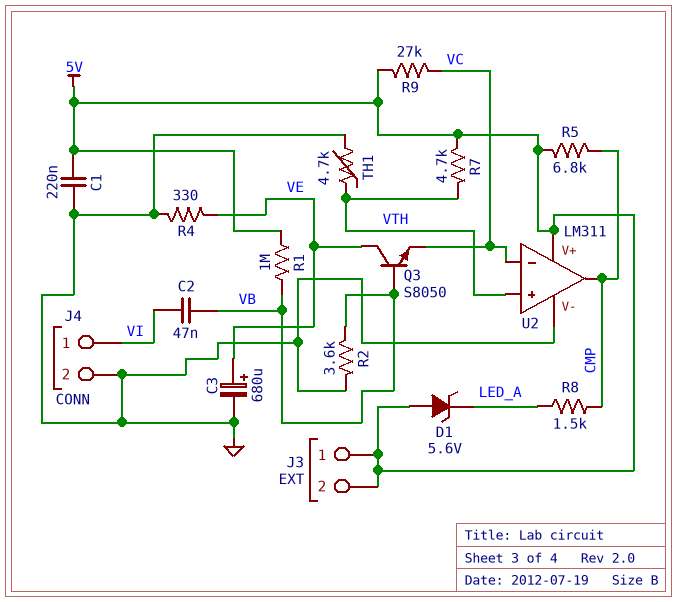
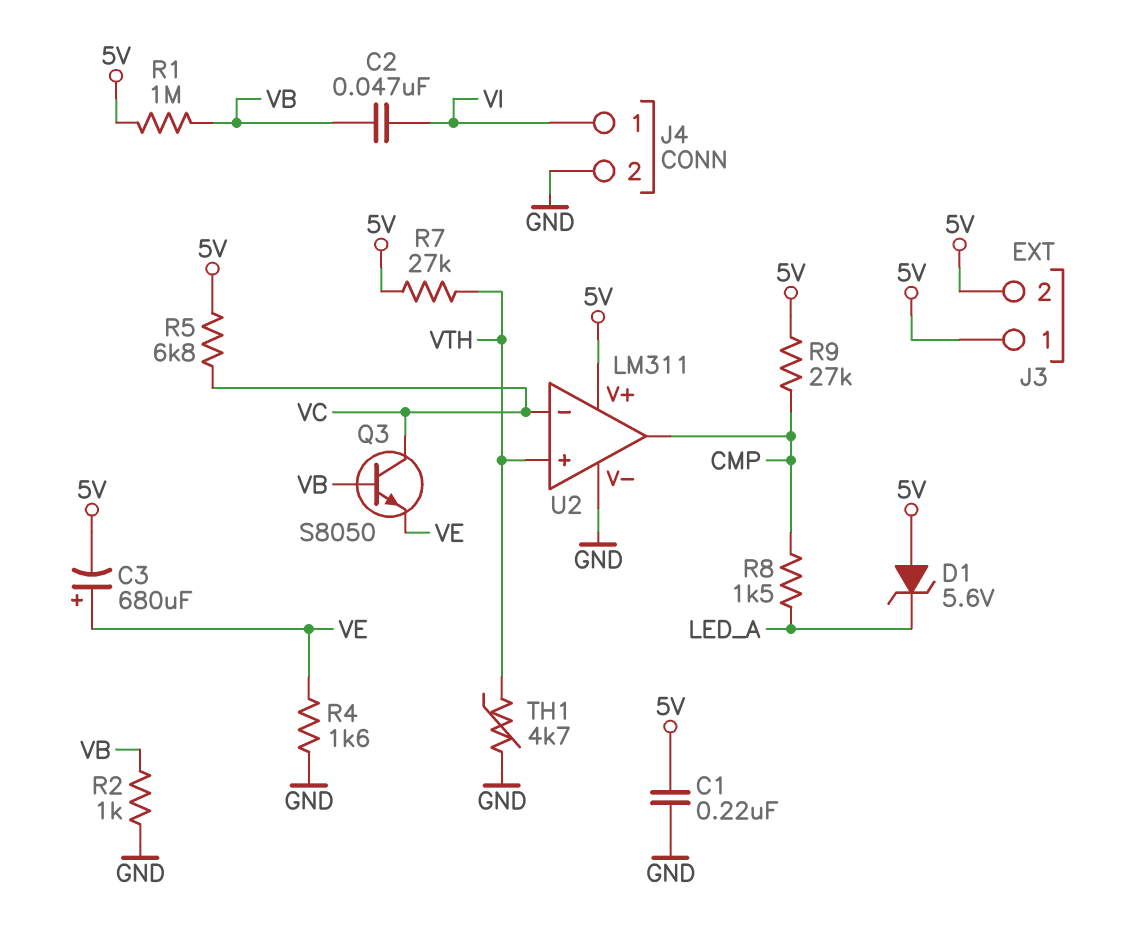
C3: 680uF (plus VE, minus GND) -> 680uF (plus VE, minus 5V)
Q3: NPN S8050 (B VB, C VE, E VC) -> NPN S8050 (B VB, C VC, E VE)
R2: 3.6k (GND, VB) -> 1k (GND, VB)
R4: 330 (GND, VE) -> 1.6k (GND, VE)
R5: 6.8k (5V, CMP) -> 6.8k (5V, VC)
R7: 4.7k (5V, VTH) -> 27k (5V, VTH)
R9: 27k (5V, VC) -> 27k (5V, CMP)

